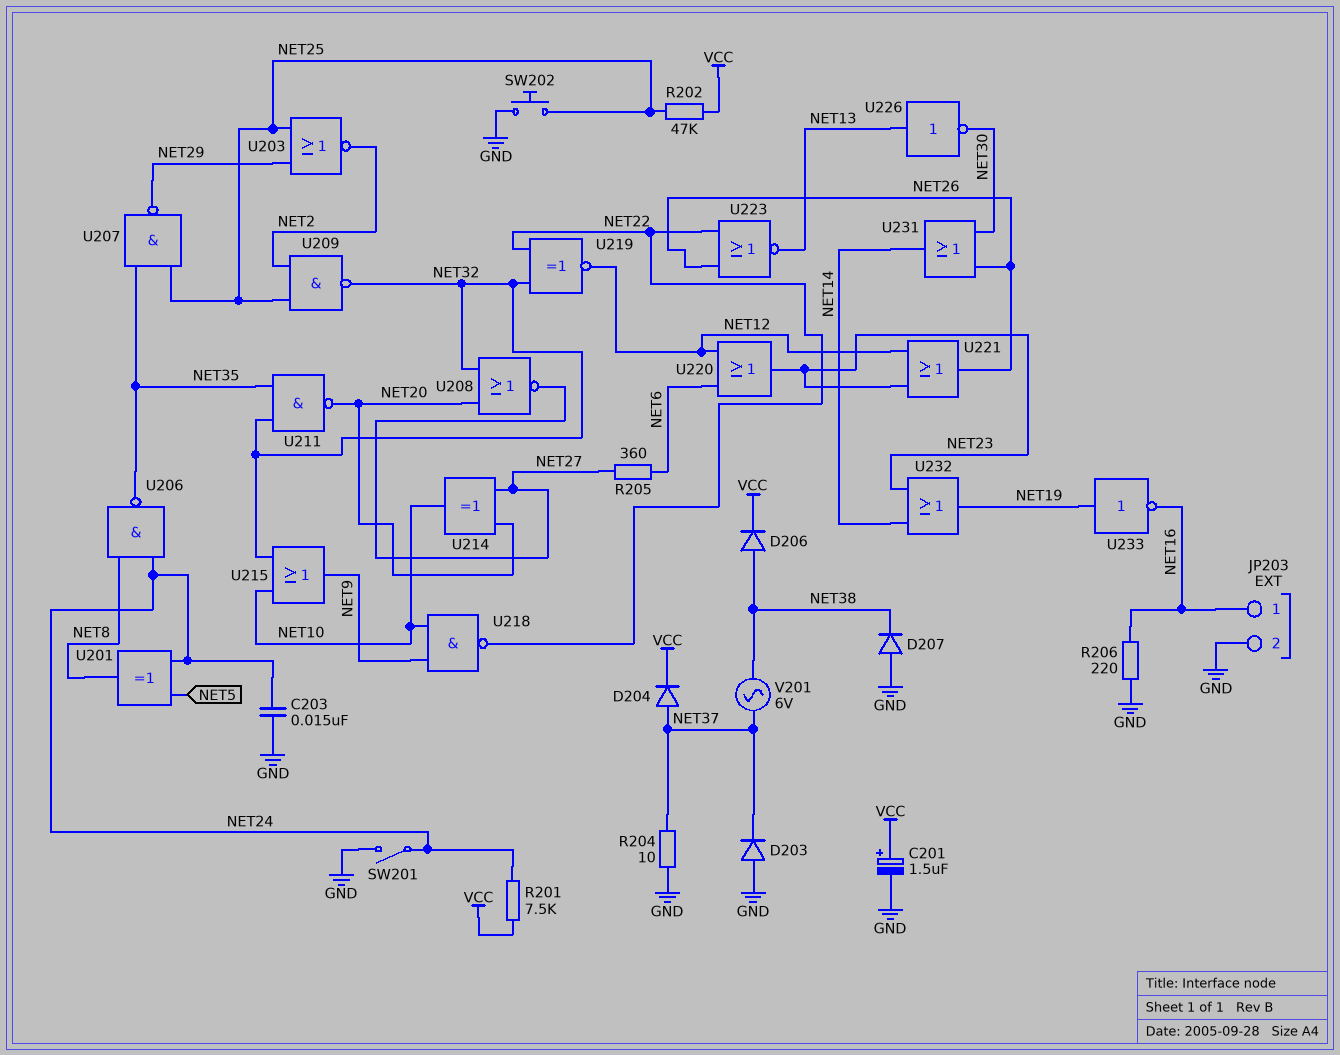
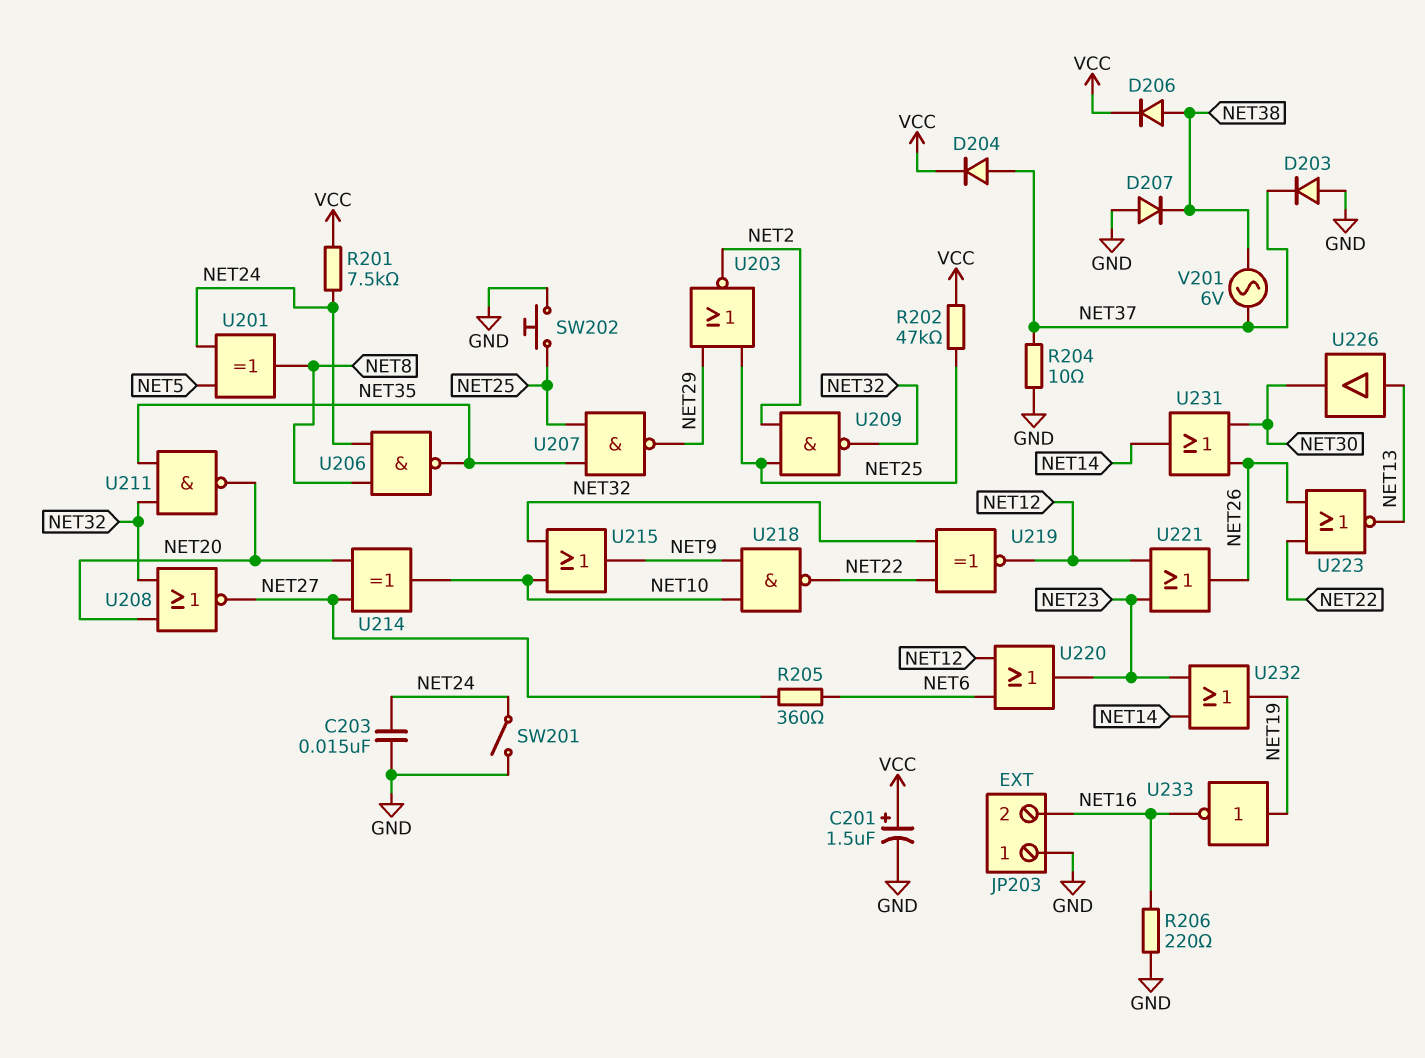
JP203 pin 1: NET16 -> GND
JP203 pin 2: GND -> NET16
U226: NOT (in NET13, out NET30) -> buffer (in NET13, out NET30)

